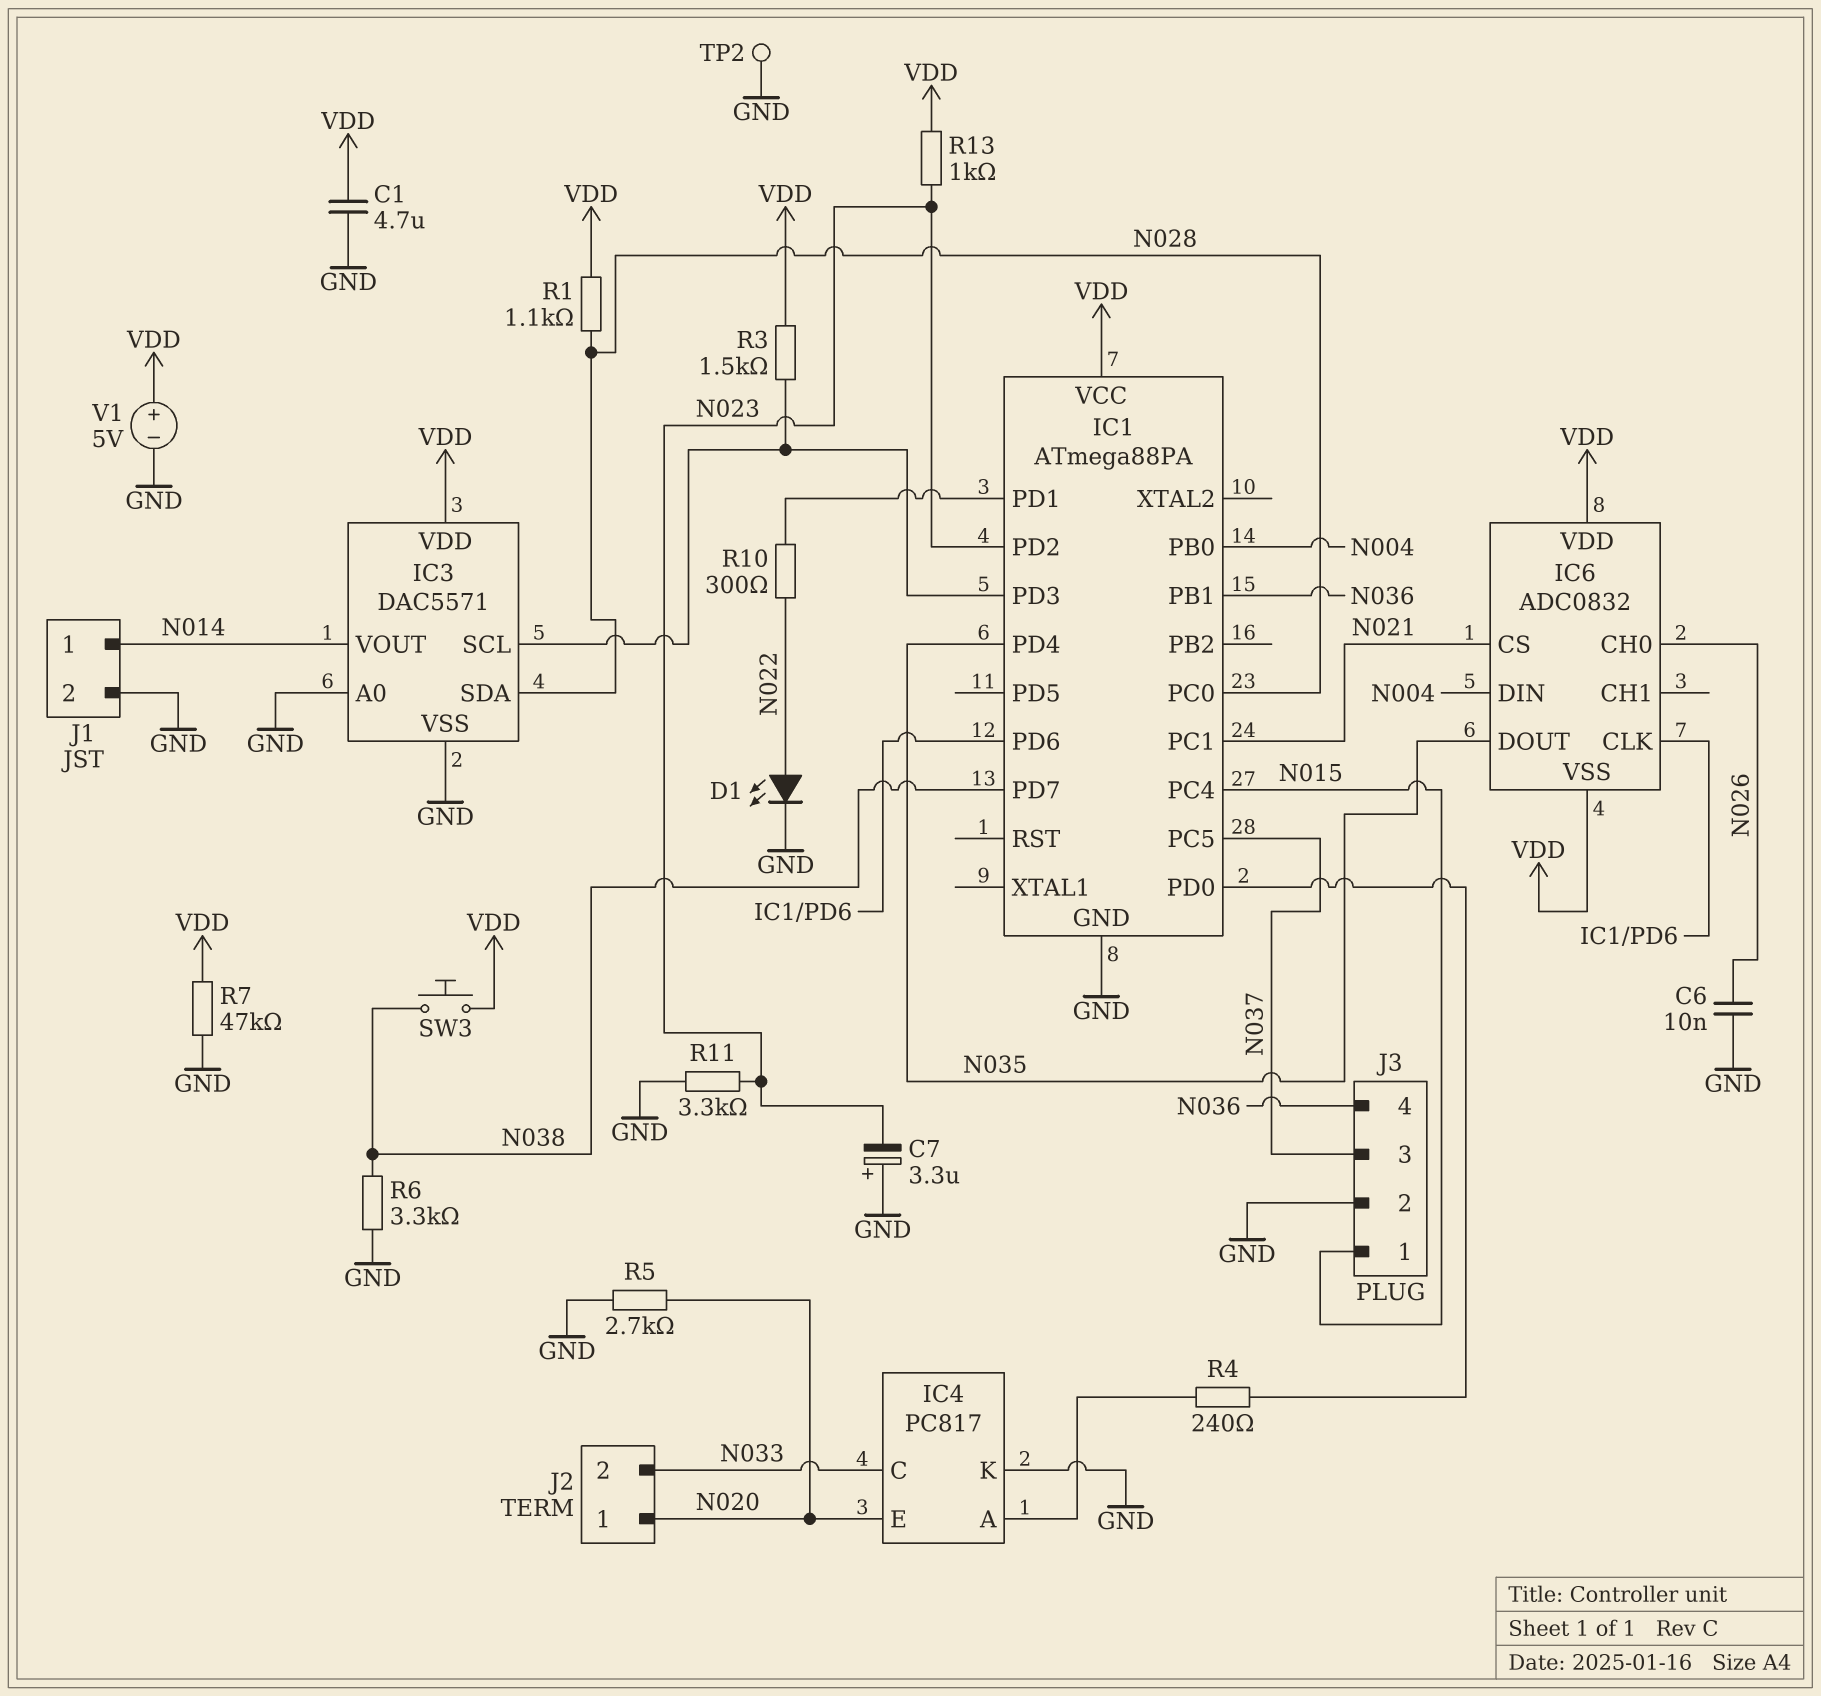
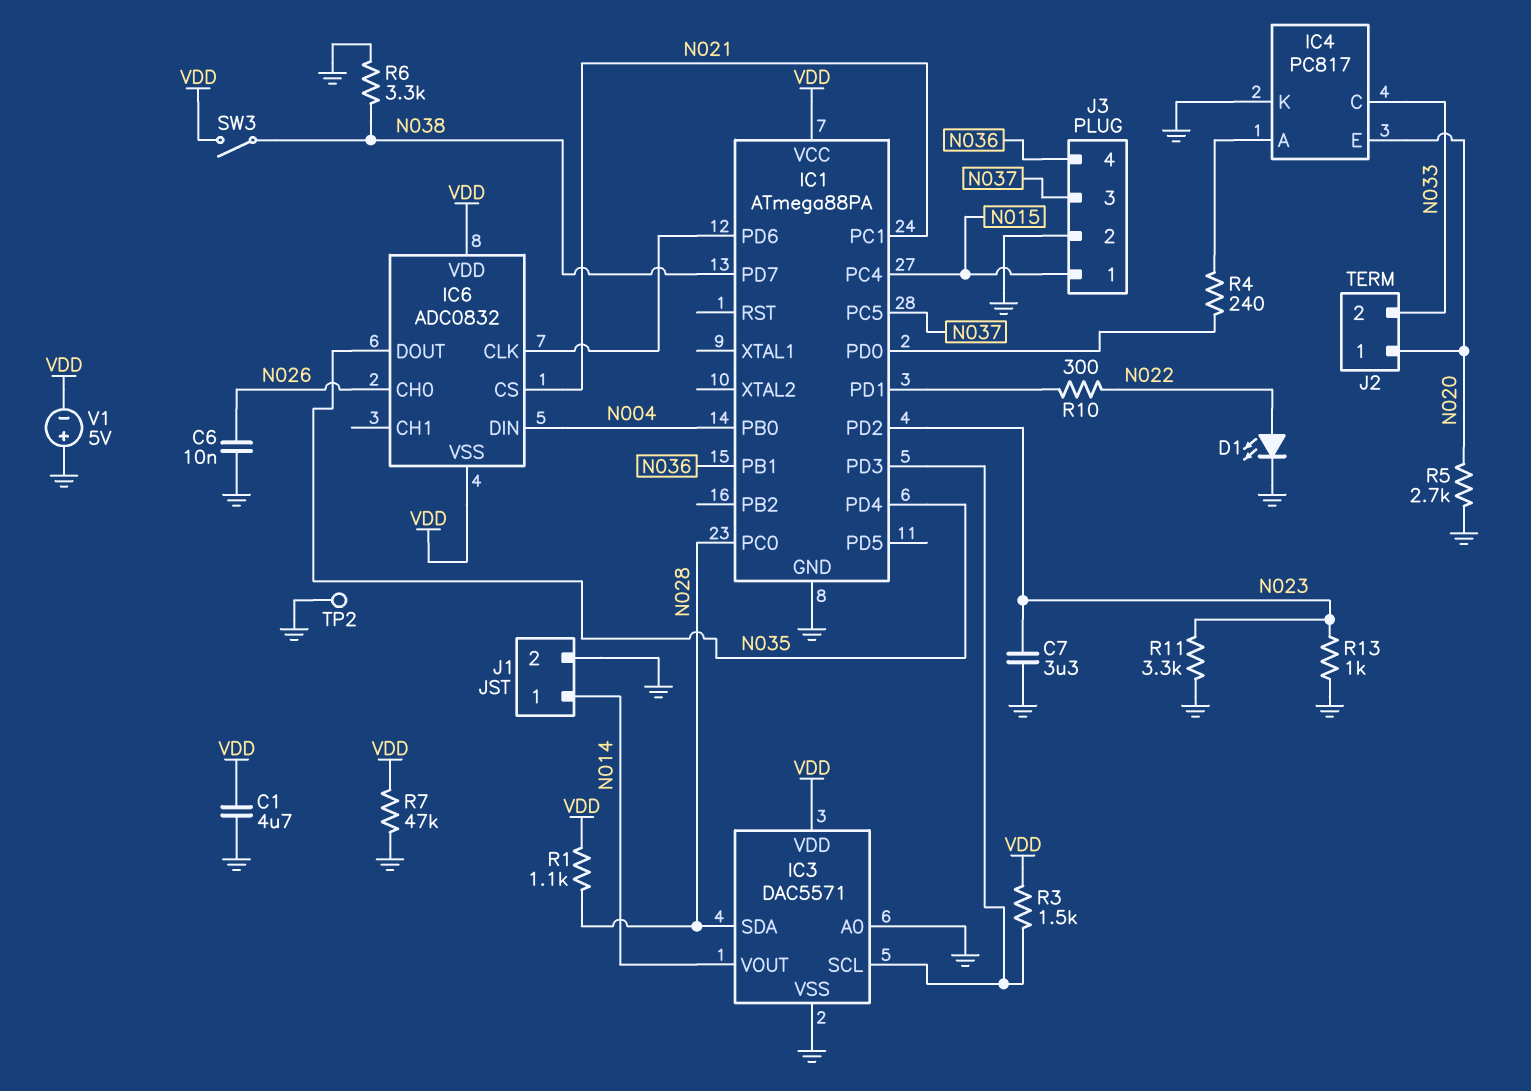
C7: 3.3uF (plus GND, minus N023) -> 3.3uF (GND, N023)
R13: 1k (N023, VDD) -> 1k (GND, N023)
SW3: button (N038, VDD) -> switch (N038, VDD)
V1: 5V (plus VDD, minus GND) -> 5V (plus GND, minus VDD)

